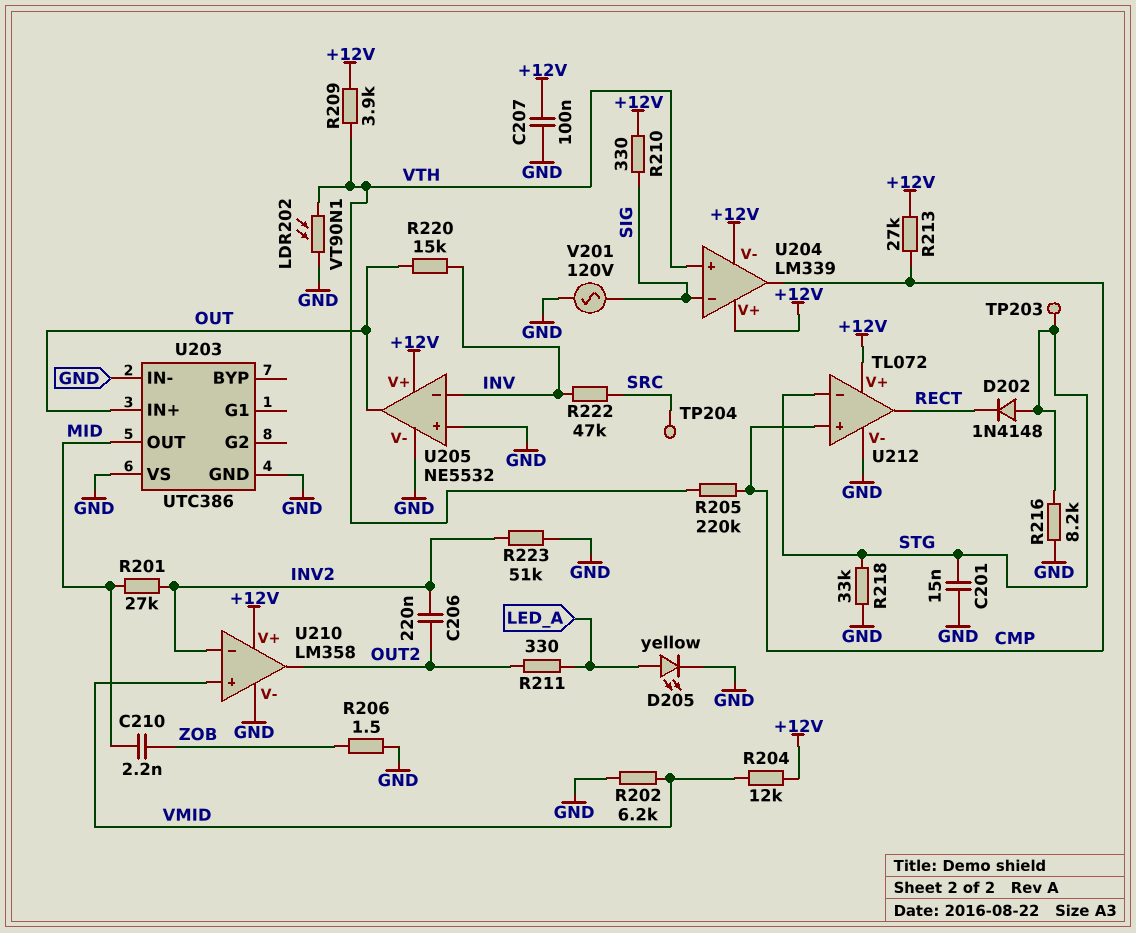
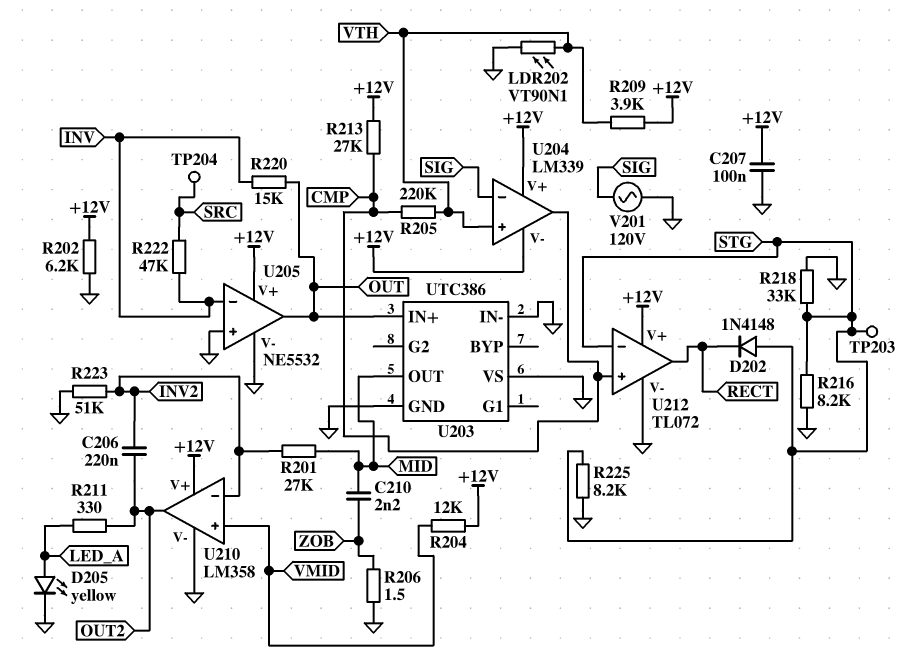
C201: 15nF (GND, STG) -> none
R202: 6.2k (GND, VMID) -> 6.2k (+12V, GND)
R210: 330 (+12V, SIG) -> none
R225: none -> 8.2k (GND, STG)

